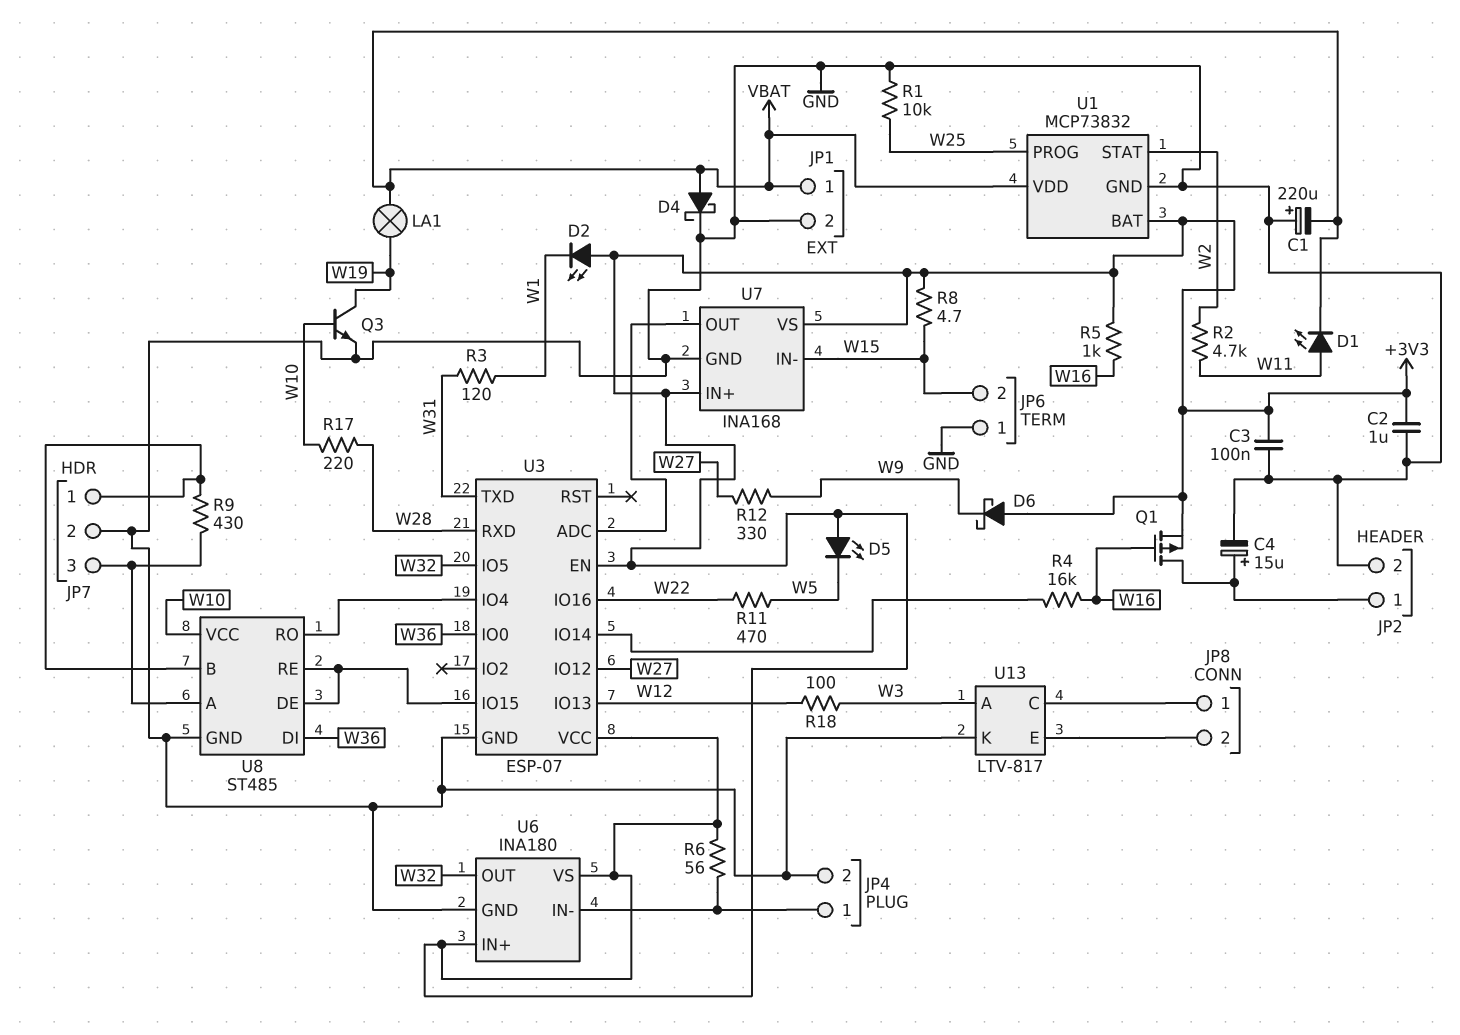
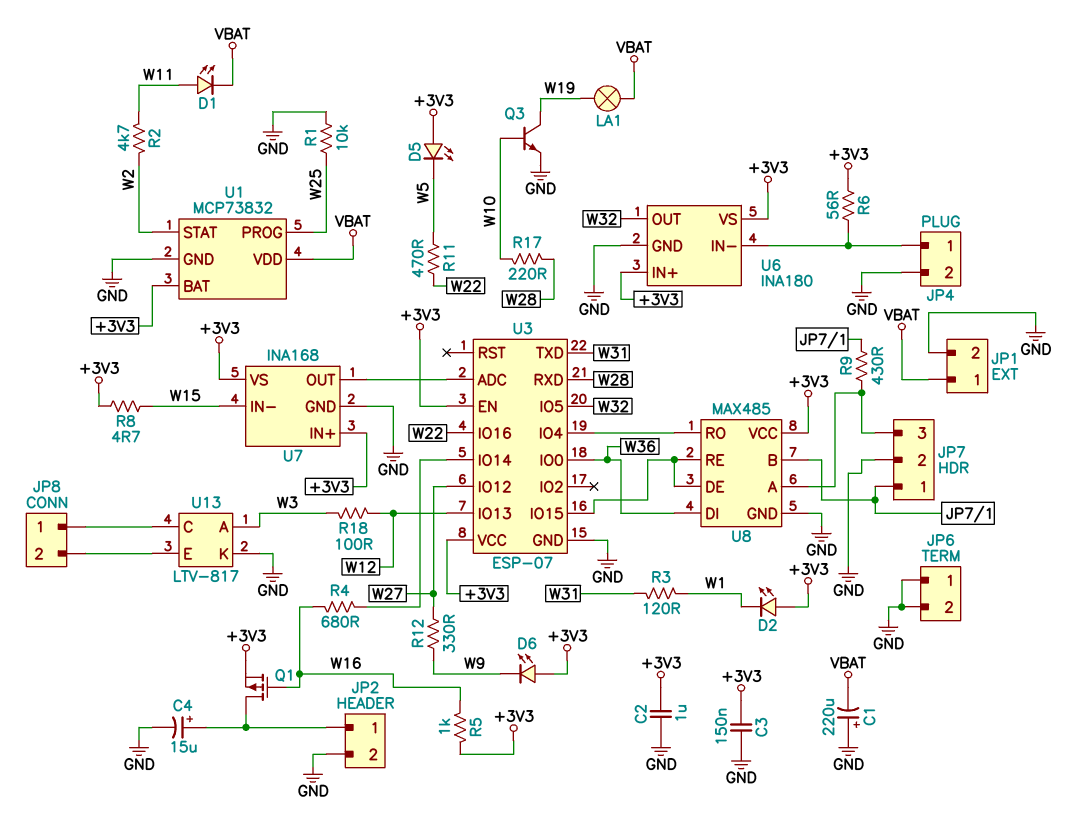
C3: 100nF (+3V3, GND) -> 150nF (+3V3, GND)
D4: schottky (A VBAT, K GND) -> none
D6: schottky (A +3V3, K W9) -> LED (A +3V3, K W9)
JP6 pin 2: W15 -> GND
R4: 16k (U3/IO14, W16) -> 680 (U3/IO14, W16)
U8: ST485 -> MAX485
U8 pin VCC: W10 -> +3V3

